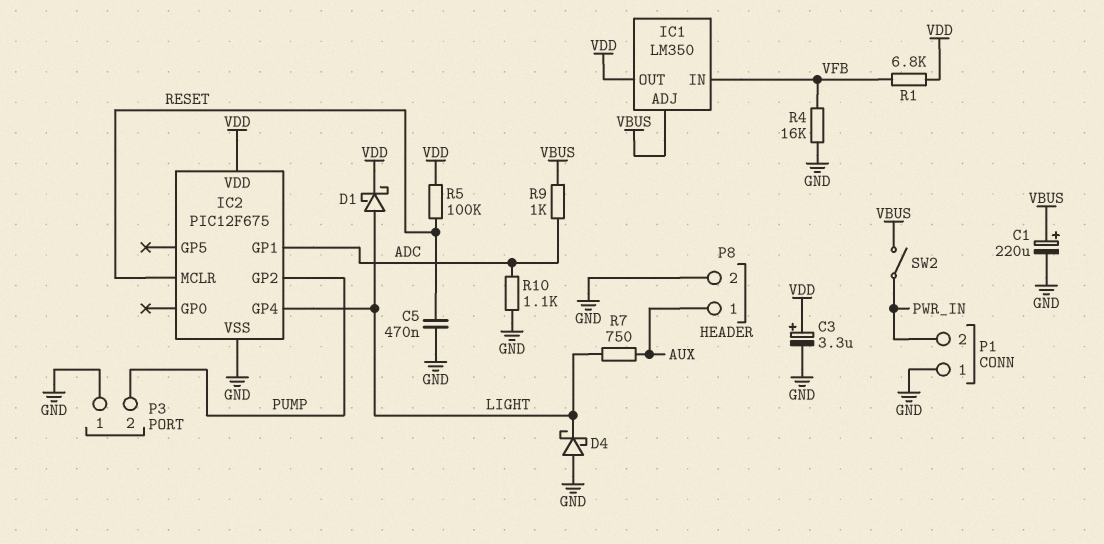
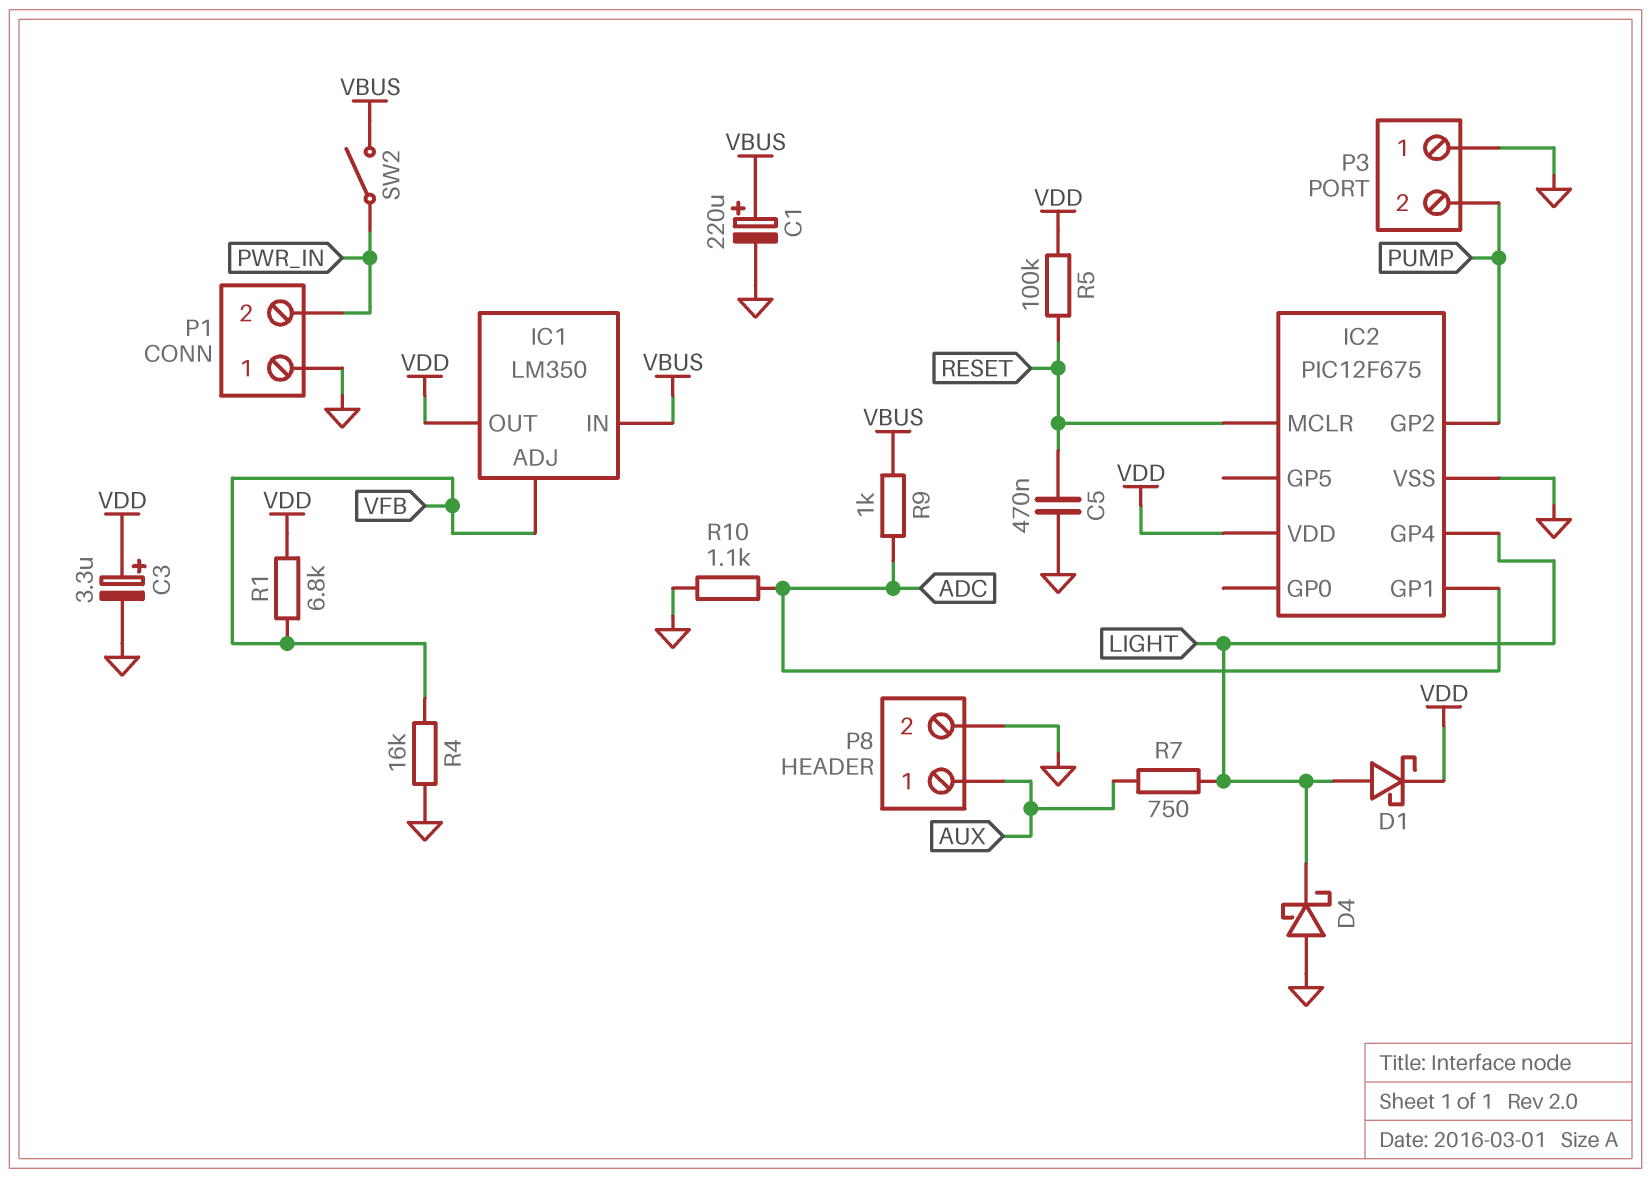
IC1 pin ADJ: VBUS -> VFB
IC1 pin IN: VFB -> VBUS

